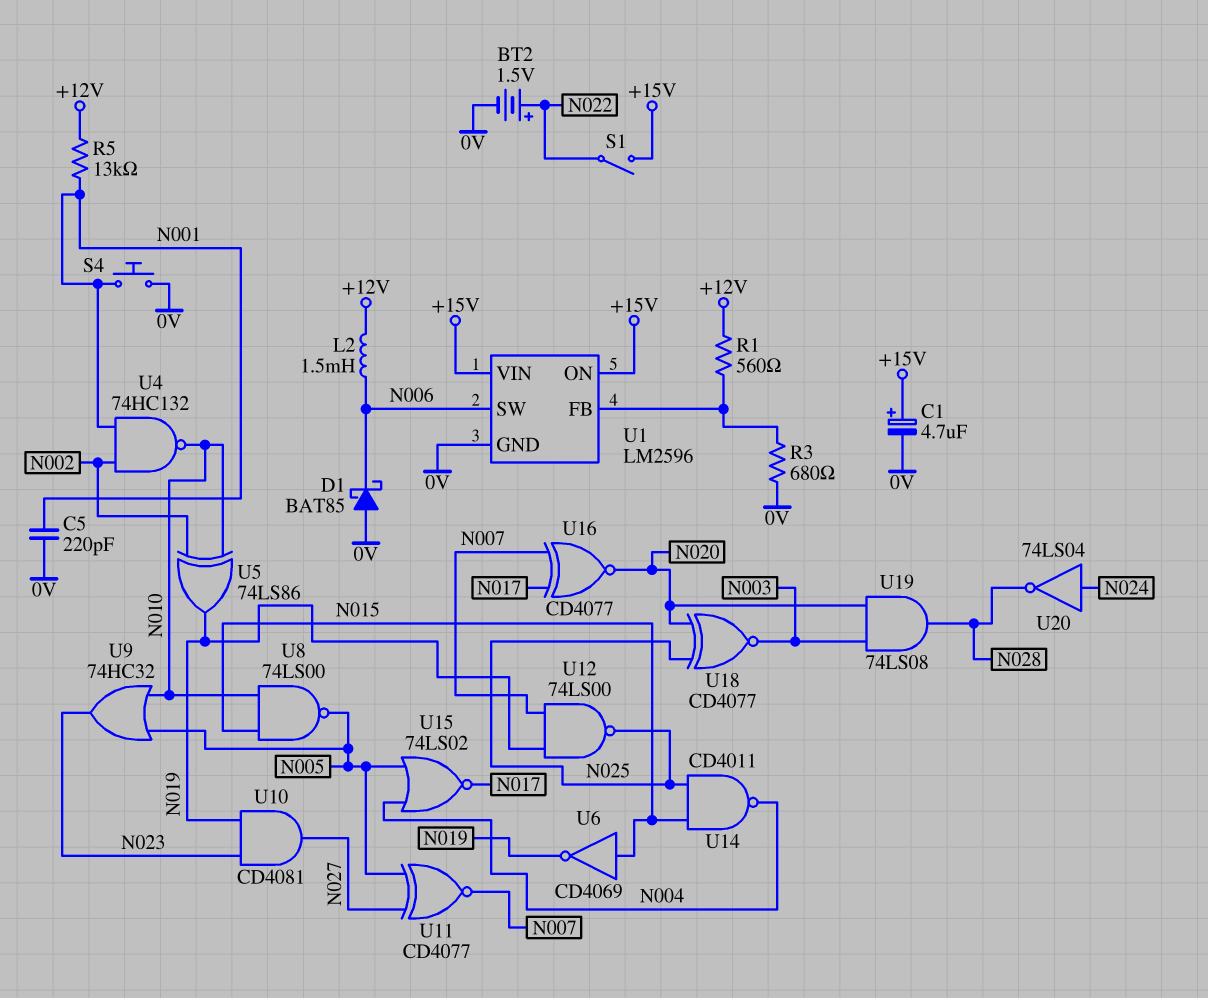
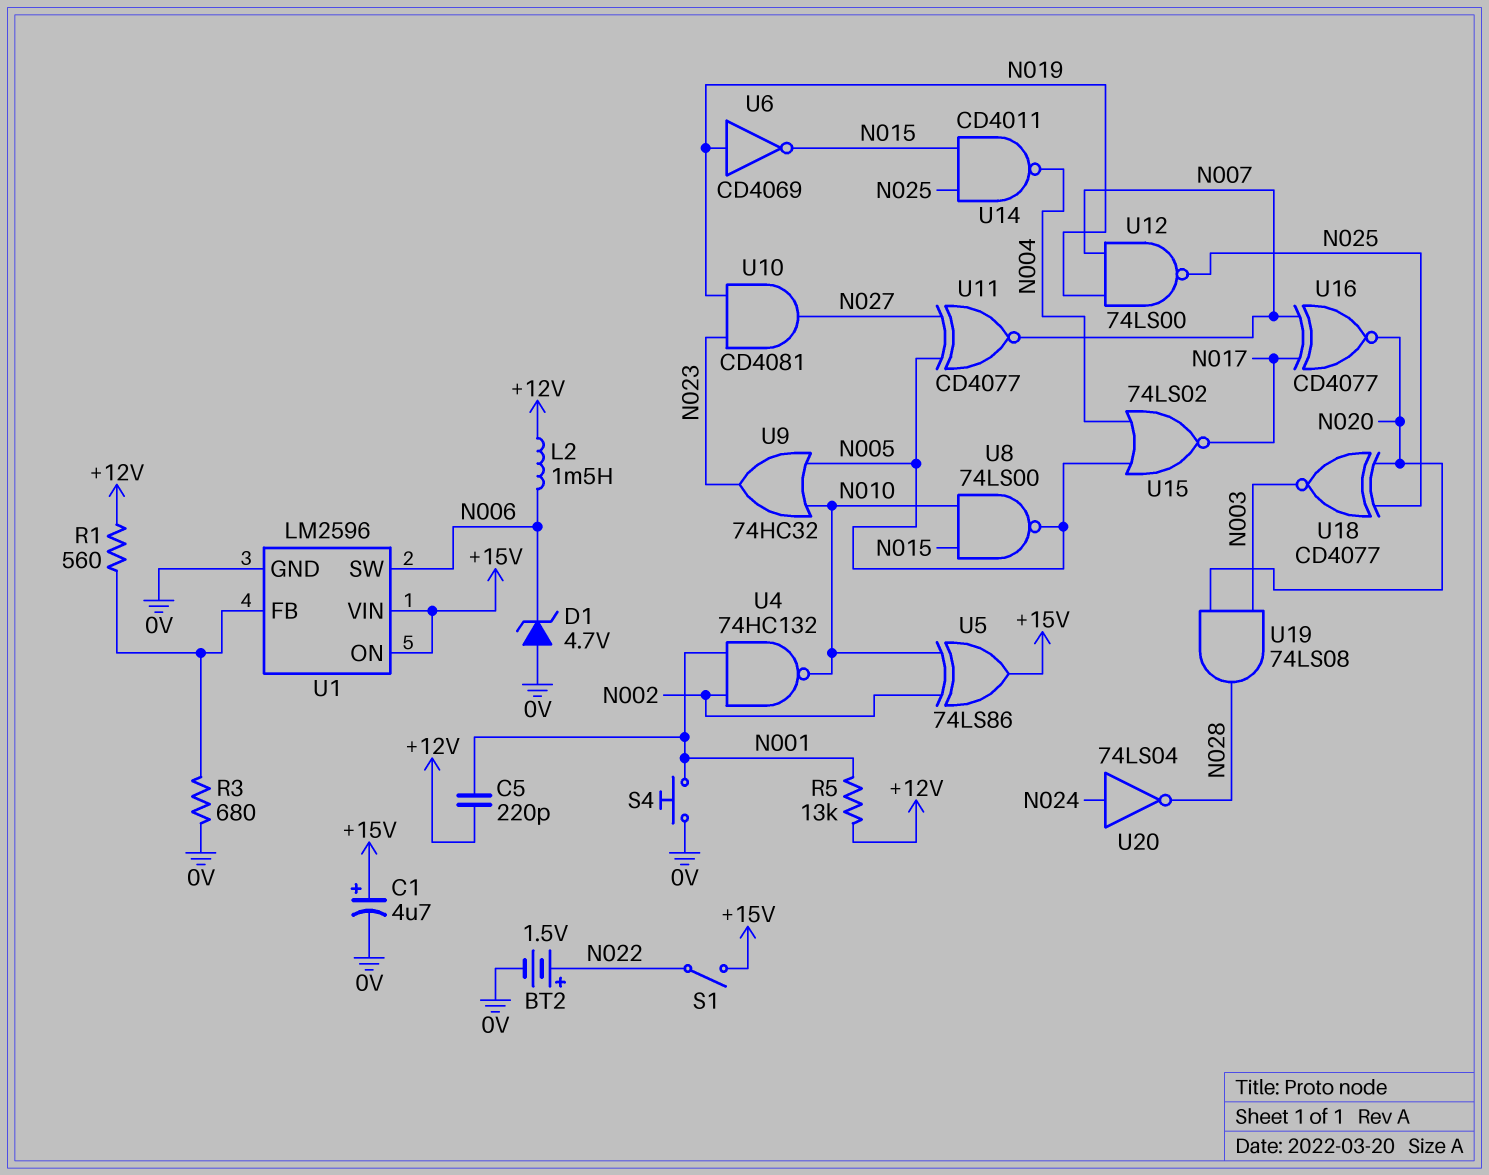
C5: 220pF (0V, N001) -> 220pF (+12V, N001)
D1: schottky BAT85 (A 0V, K N006) -> zener 4.7V (A 0V, K N006)
U5: XOR 74LS86 (in N002, in N010, out N019) -> XOR 74LS86 (in N002, in N010, out +15V)
U6: NOT CD4069 (in N015, out N019) -> NOT CD4069 (in N019, out N015)

